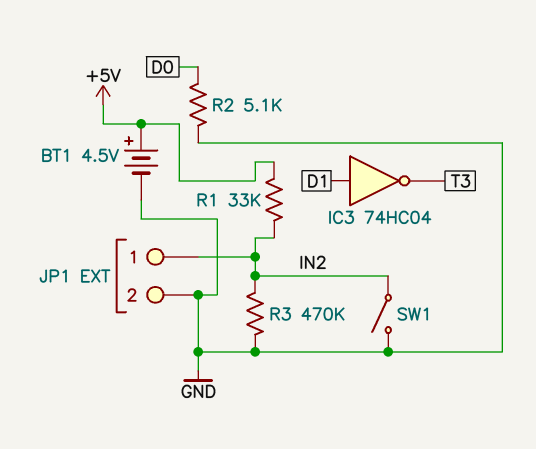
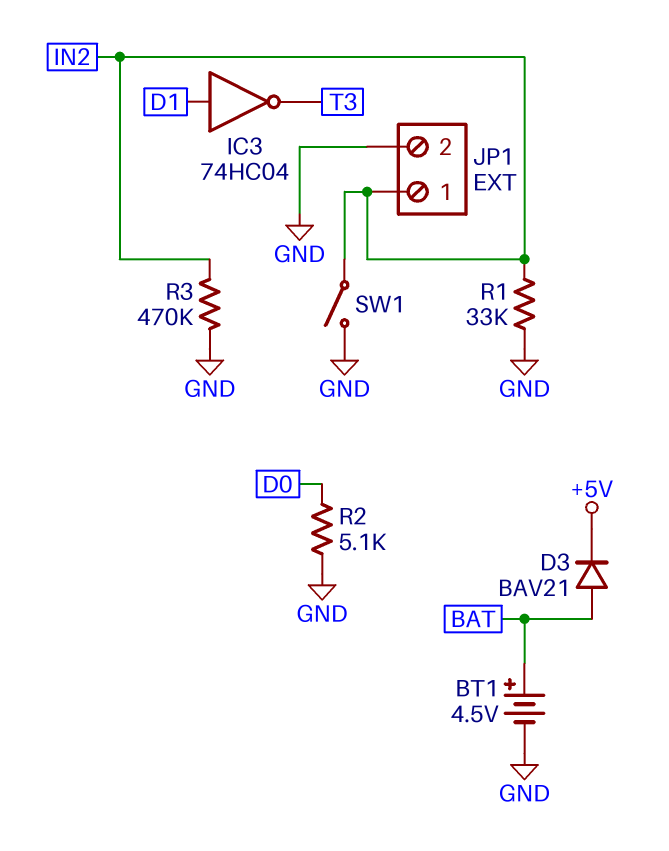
BT1: 4.5V (plus +5V, minus GND) -> 4.5V (plus BAT, minus GND)
D3: none -> diode BAV21 (A BAT, K +5V)
R1: 33k (+5V, IN2) -> 33k (GND, IN2)

